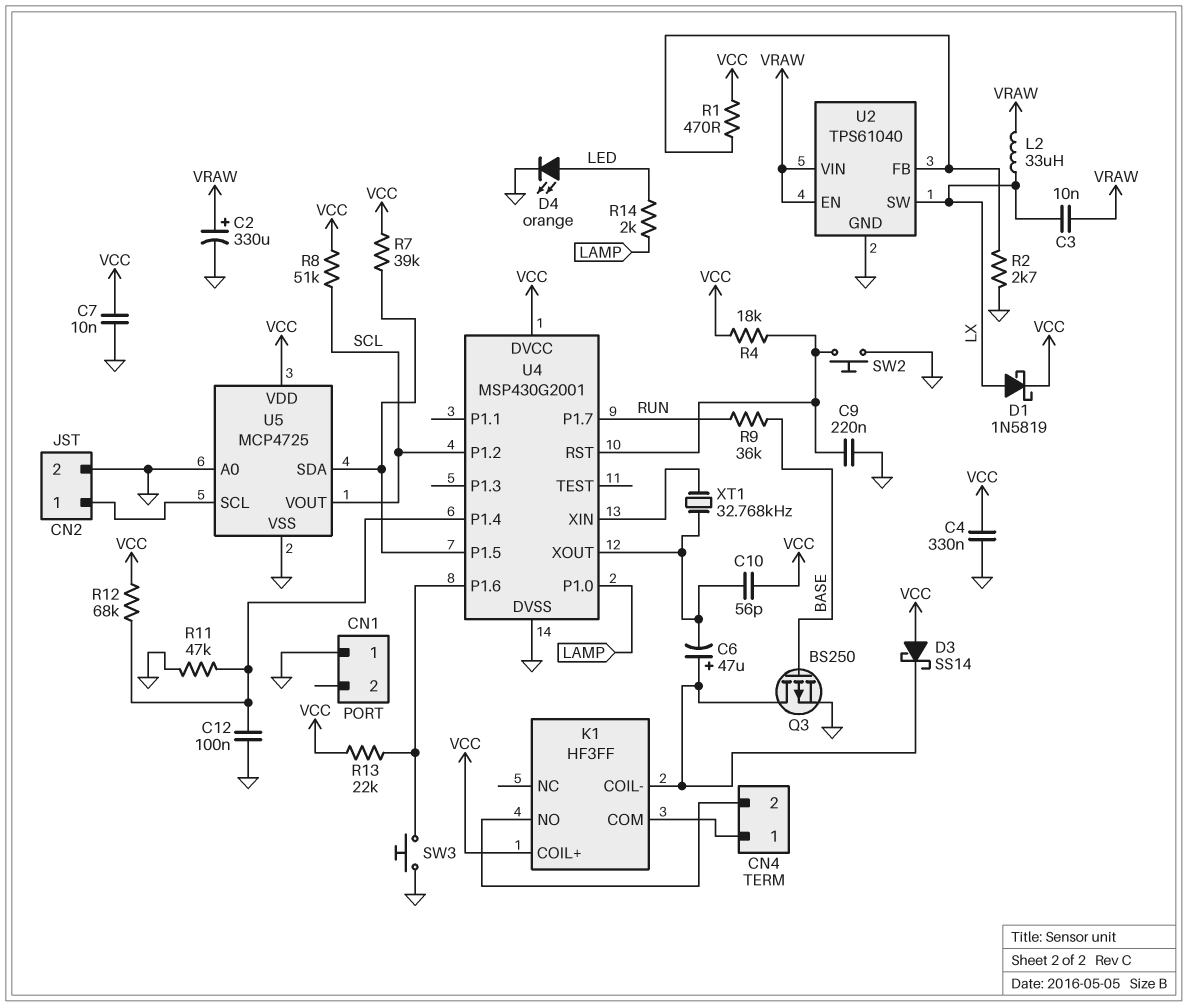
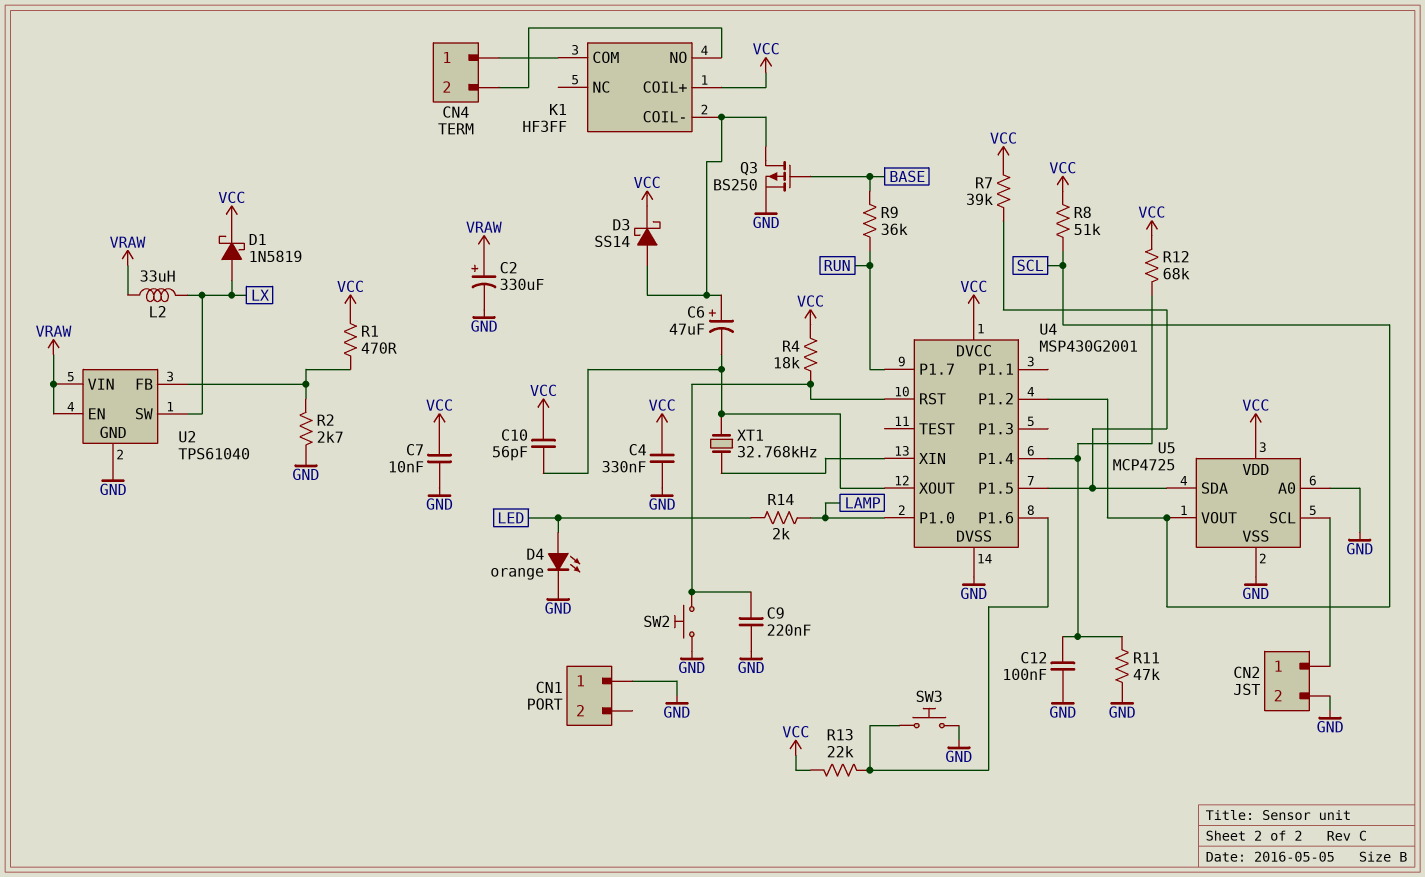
C3: 10nF (LX, VRAW) -> none
D3: schottky SS14 (A VCC, K K1/COIL-) -> schottky SS14 (A K1/COIL-, K VCC)

